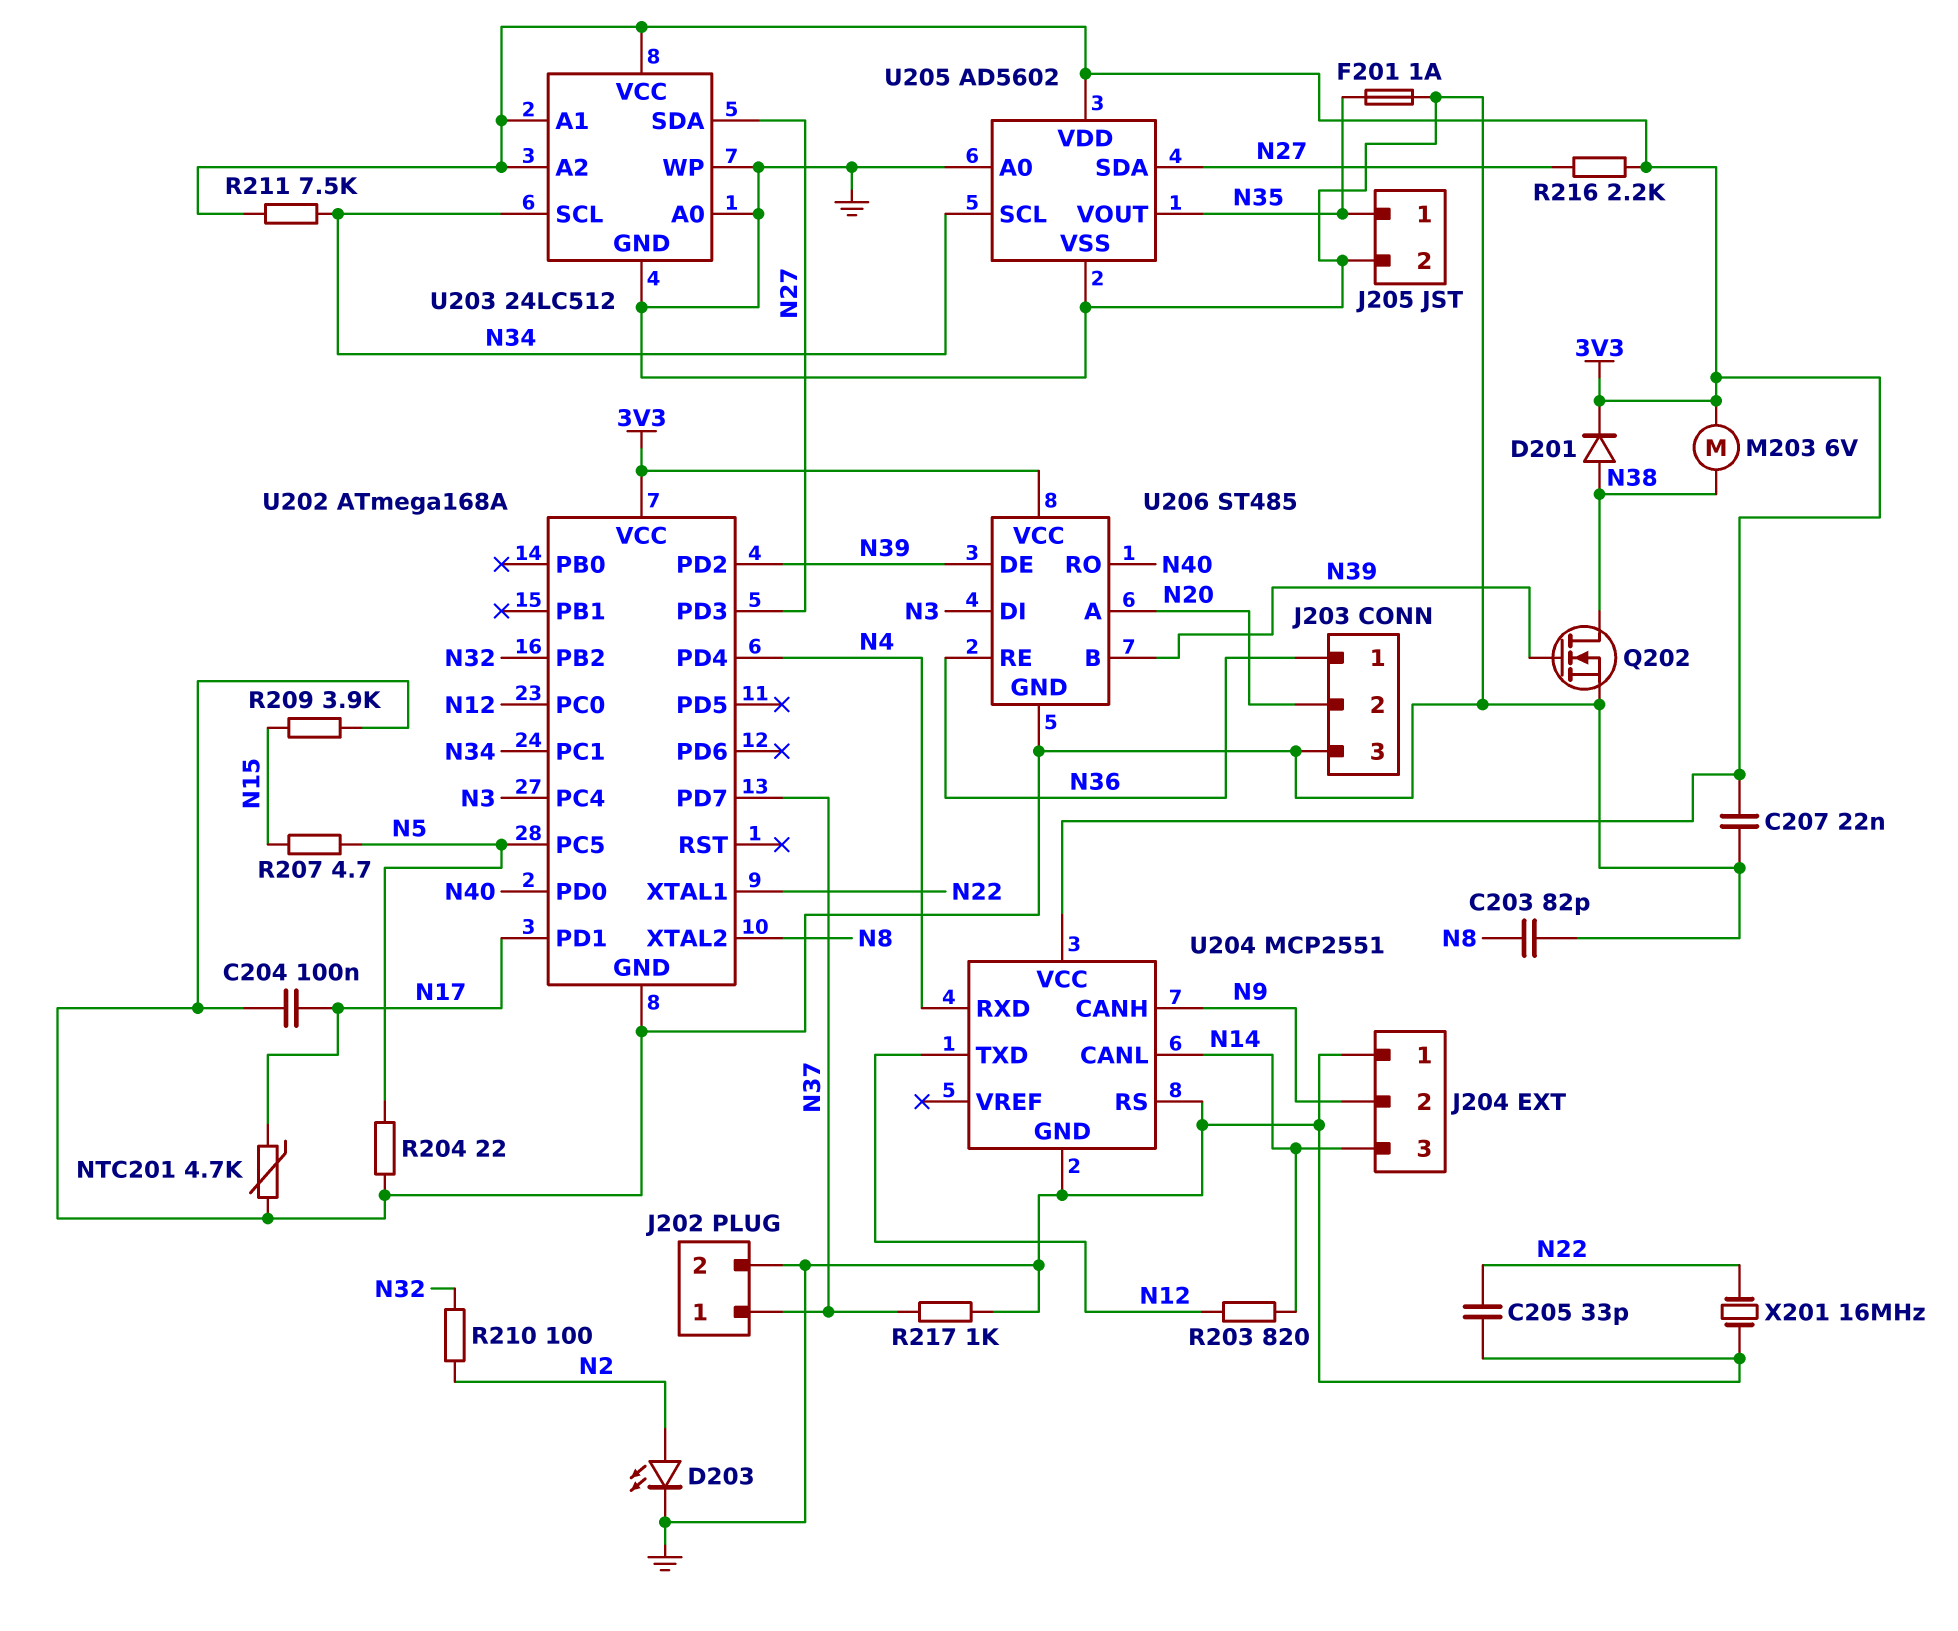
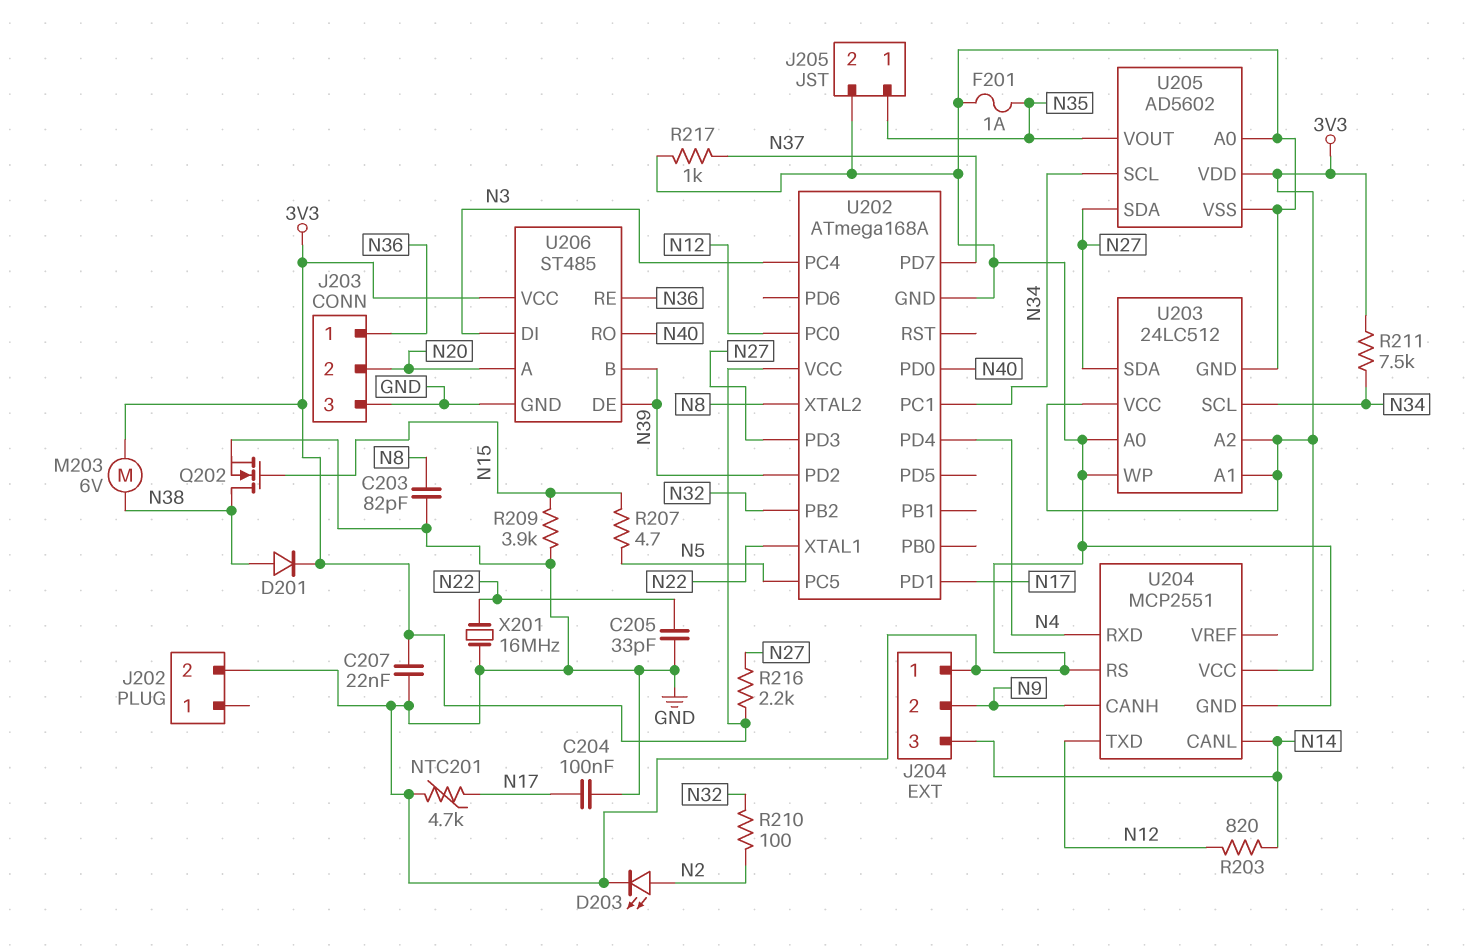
J202 pin 1: N37 -> none
Q202: NMOS (G N39, D N38, S GND) -> NMOS (G N15, D N38, S GND)
R204: 22 (GND, N5) -> none

